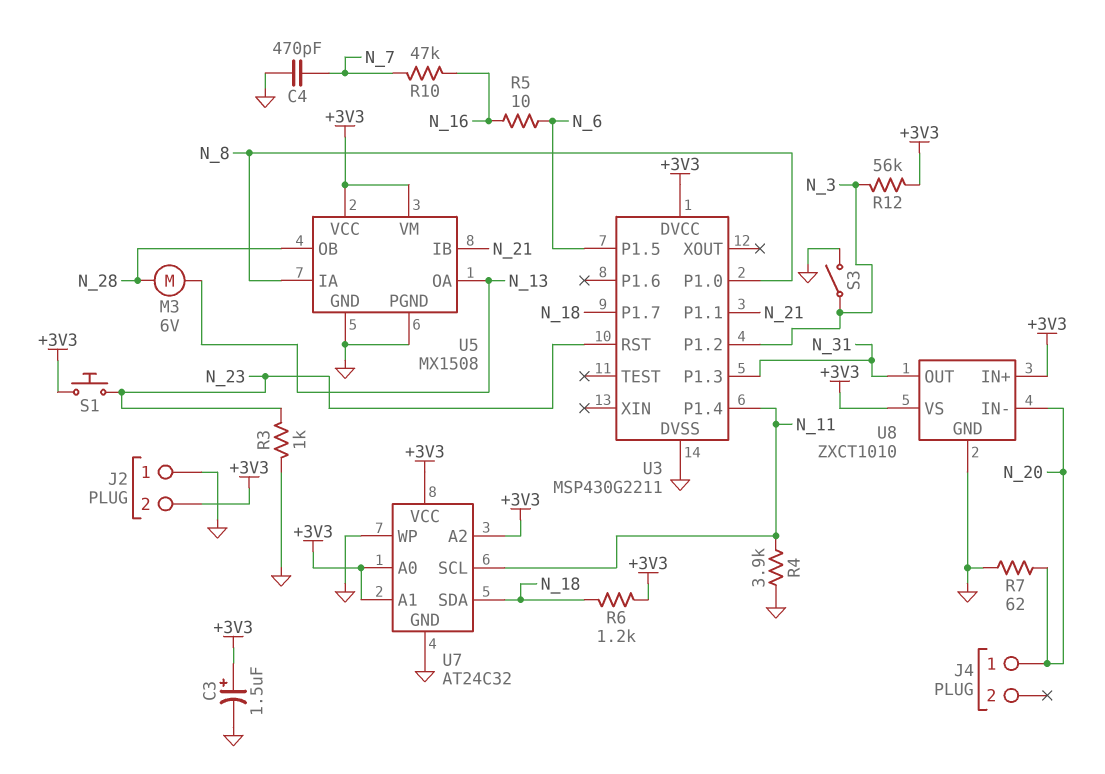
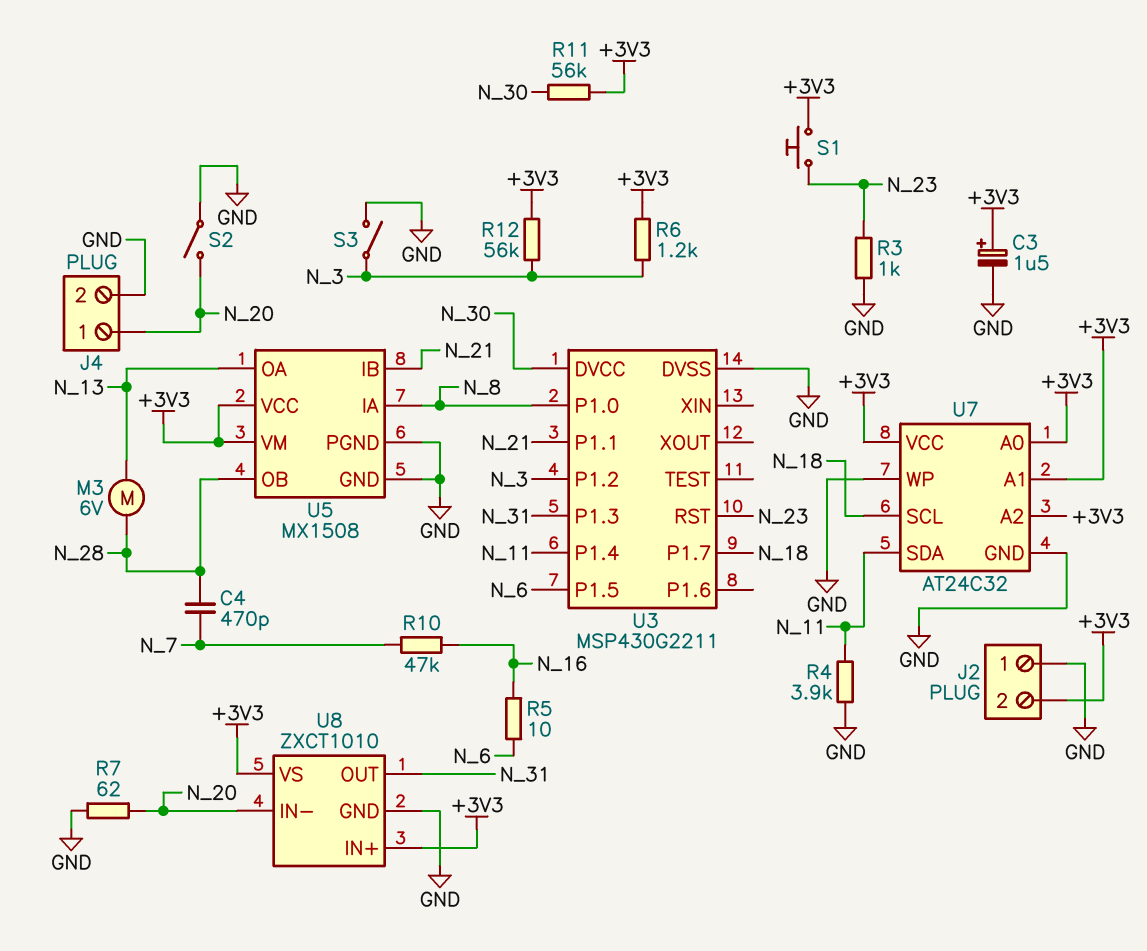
C4: 470pF (GND, N_7) -> 470pF (N_7, N_28)
J4 pin 2: none -> GND
R6: 1.2k (+3V3, N_18) -> 1.2k (+3V3, N_3)
R11: none -> 56k (+3V3, N_30)
S2: none -> switch (GND, N_20)
U3 pin DVCC: +3V3 -> N_30
U7 pin SCL: N_11 -> N_18
U7 pin SDA: N_18 -> N_11

